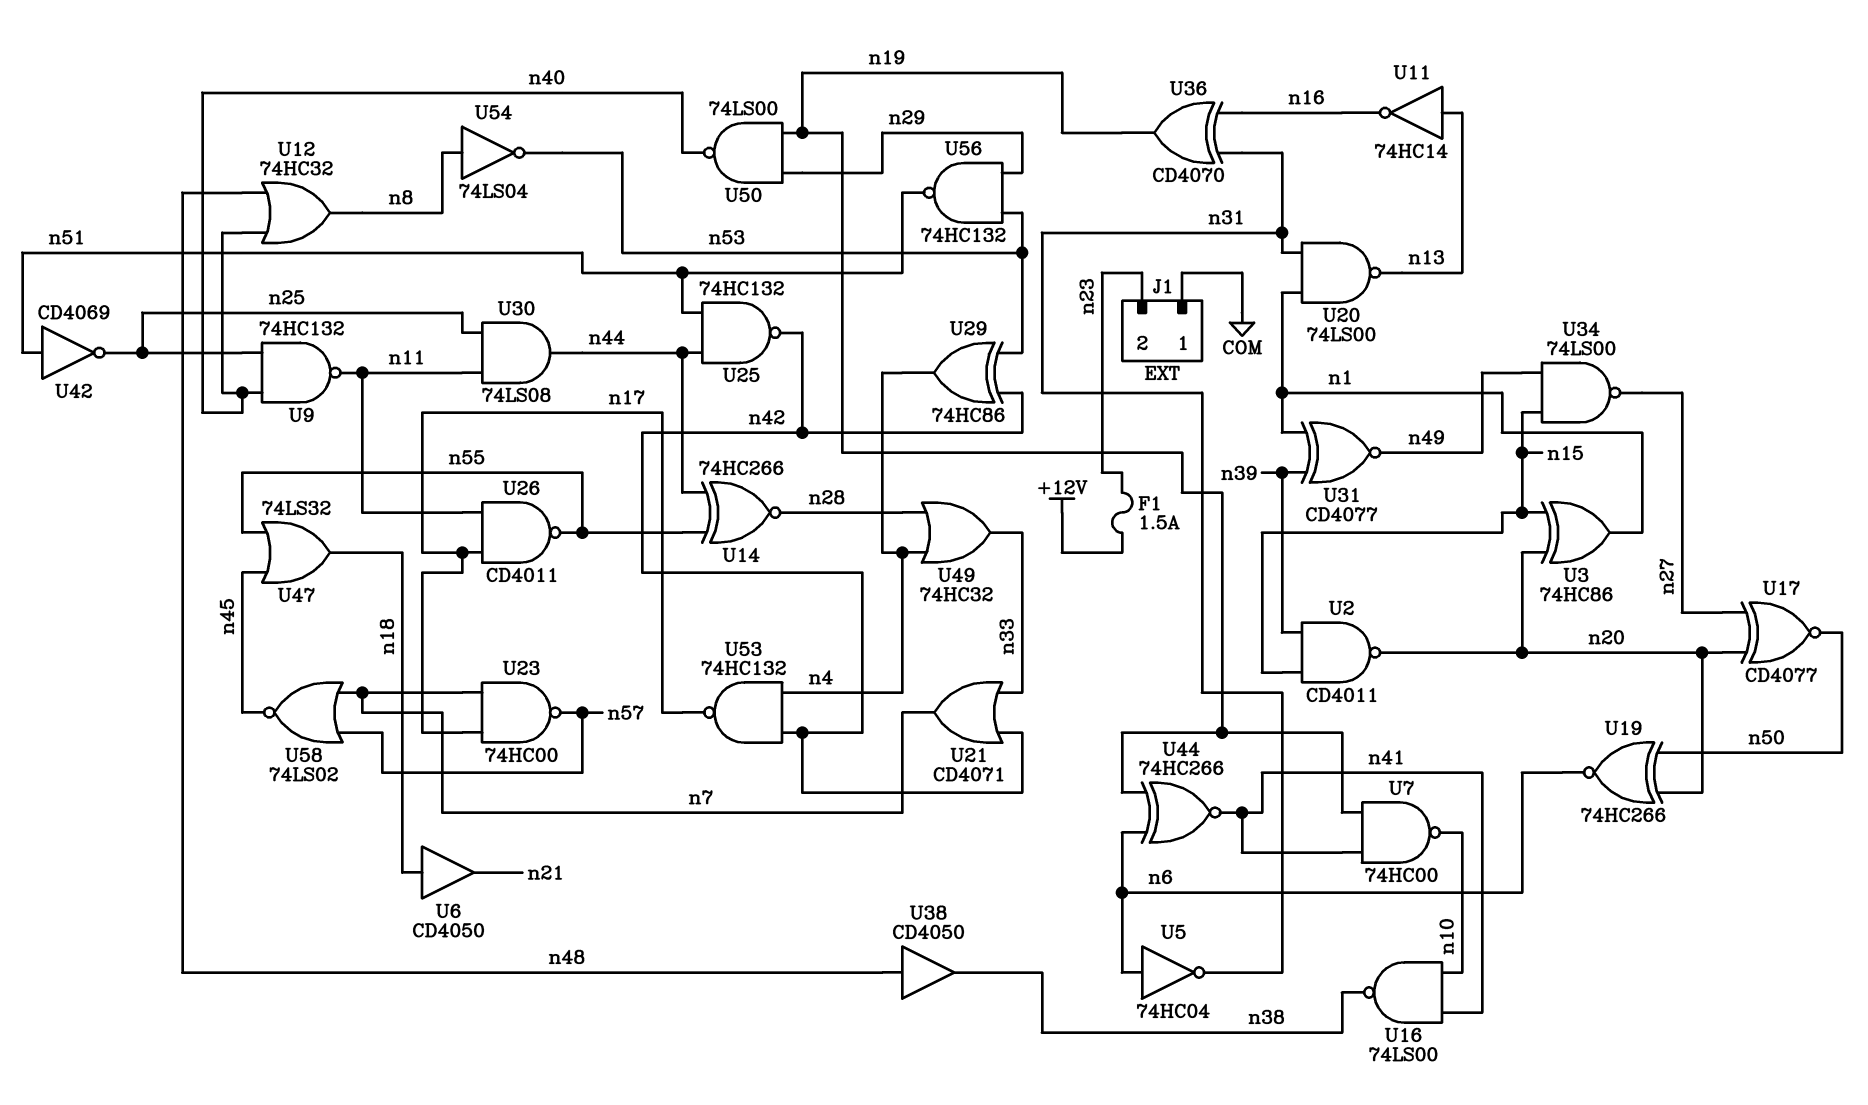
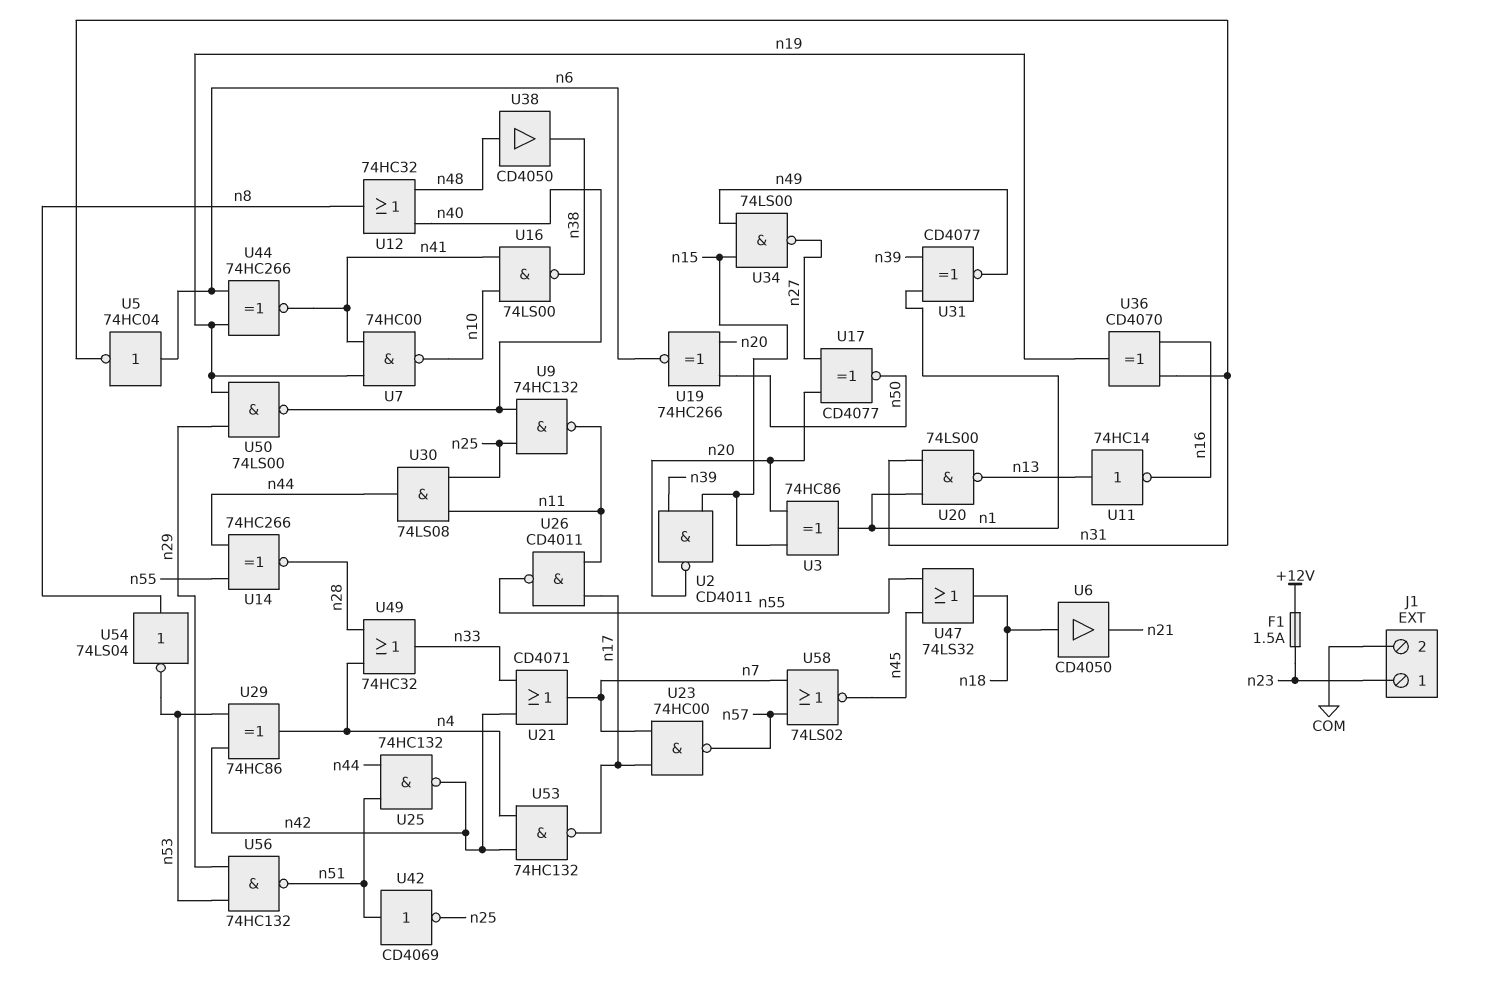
J1 pin 1: COM -> n23
J1 pin 2: n23 -> COM

